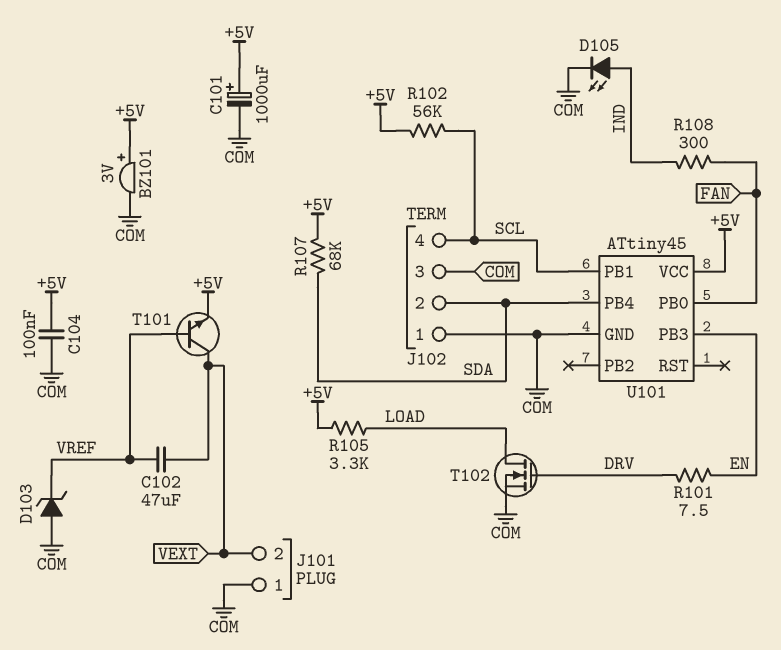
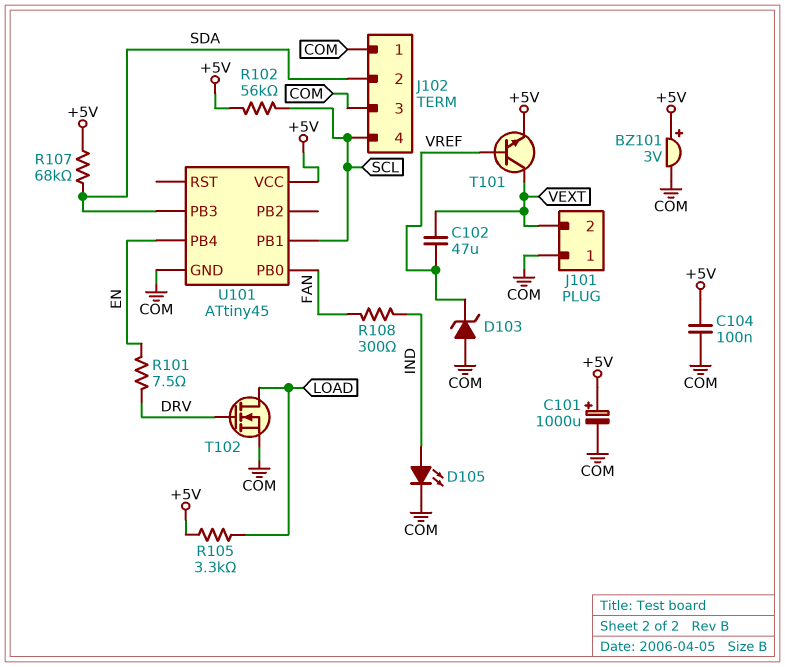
U101 pin PB3: EN -> SDA
U101 pin PB4: SDA -> EN

